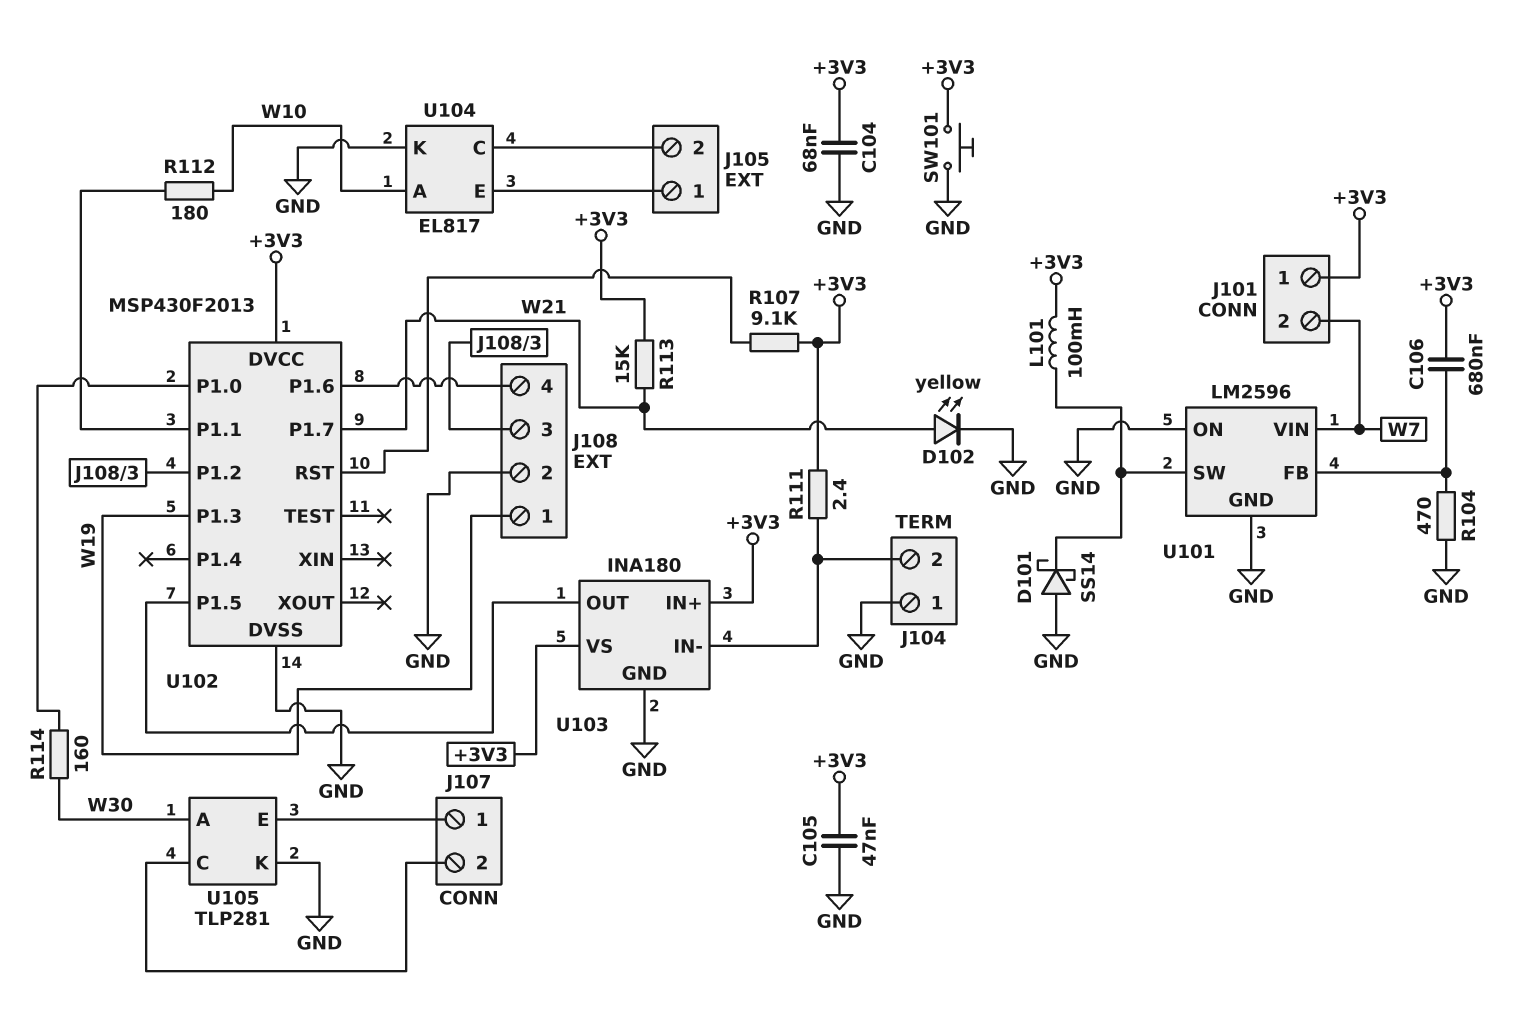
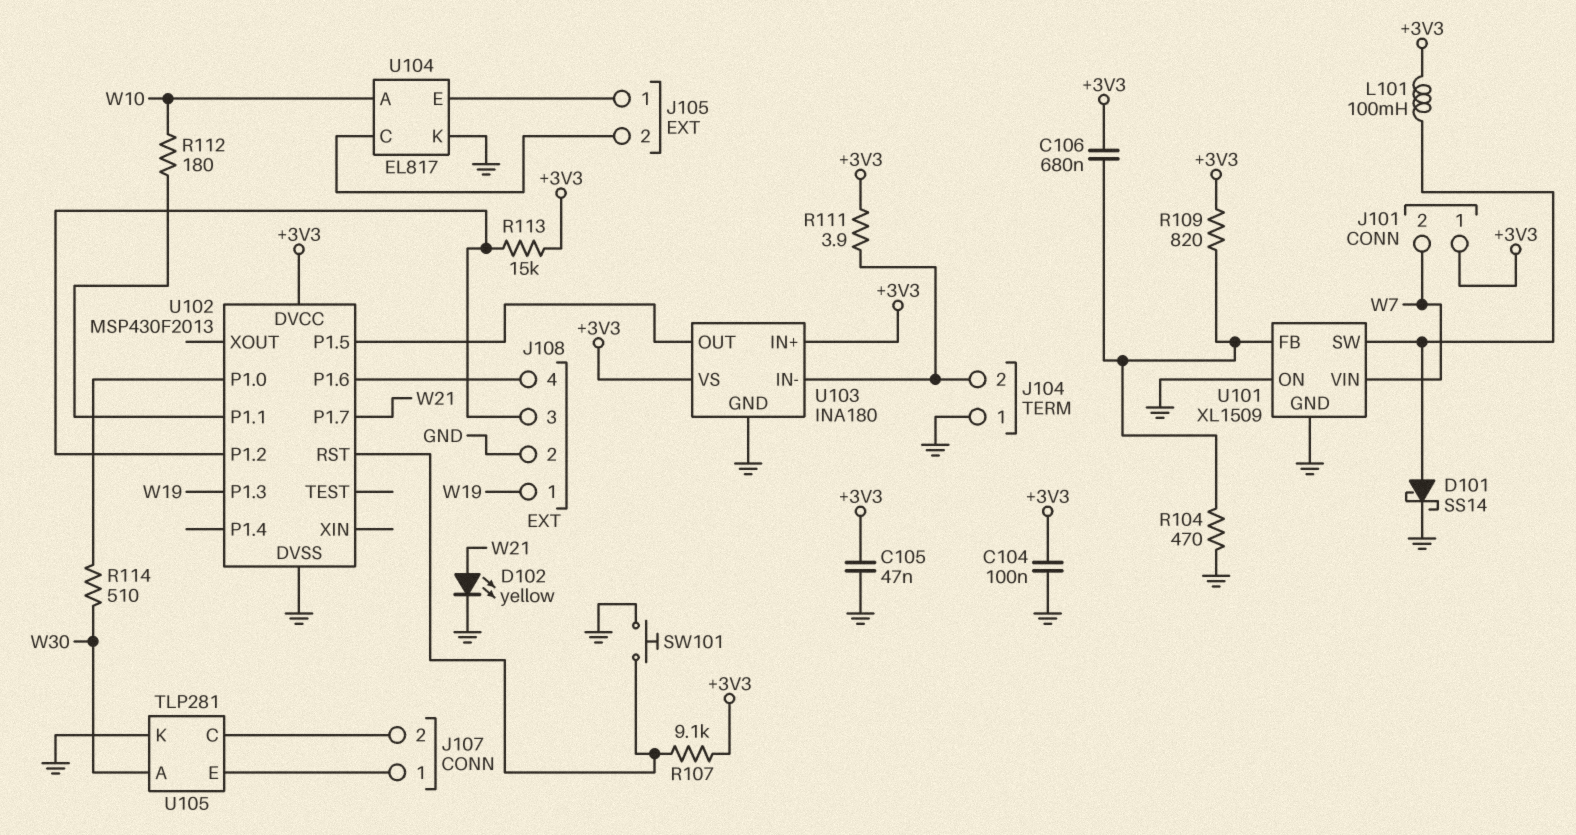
C104: 68nF (+3V3, GND) -> 100nF (+3V3, GND)
D101: schottky SS14 (A GND, K U101/SW) -> schottky SS14 (A U101/SW, K GND)
R109: none -> 820 (+3V3, U101/FB)
R111: 2.4 (+3V3, J104/2) -> 3.9 (+3V3, J104/2)
R113: 15k (+3V3, W21) -> 15k (+3V3, J108/3)
R114: 160 (U102/P1.0, W30) -> 510 (U102/P1.0, W30)
SW101: button (+3V3, GND) -> button (GND, U102/RST)
U101: LM2596 -> XL1509

